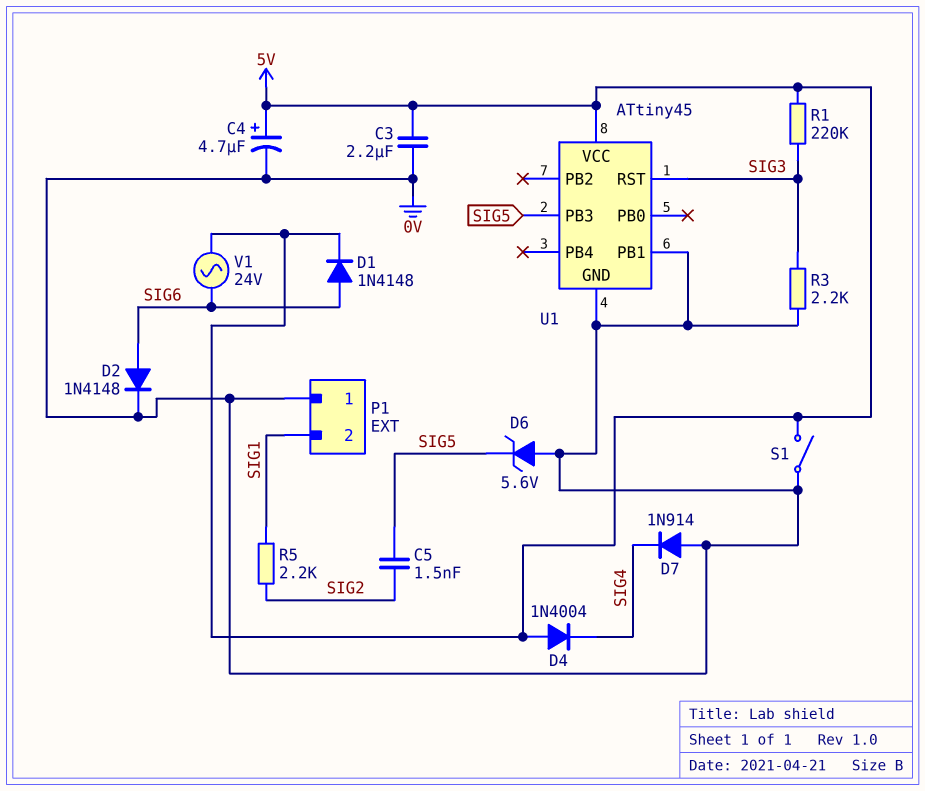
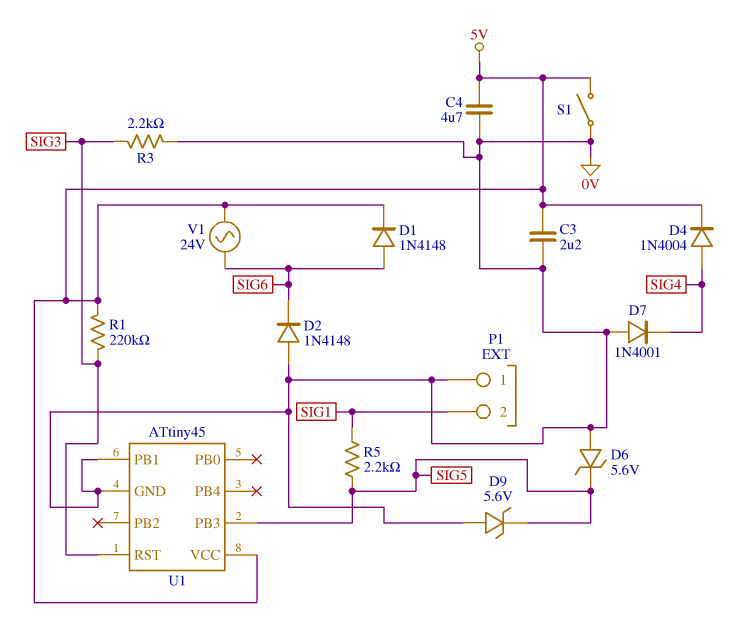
C4: 4.7uF (plus 5V, minus 0V) -> 4.7uF (0V, 5V)
C5: 1.5nF (SIG2, SIG5) -> none
D2: diode 1N4148 (A SIG6, K 0V) -> diode 1N4148 (A 0V, K SIG6)
D4: diode 1N4004 (A 5V, K SIG4) -> diode 1N4004 (A SIG4, K 5V)
D7: diode 1N914 (A 0V, K SIG4) -> diode 1N4001 (A 0V, K SIG4)
D9: none -> zener 5.6V (A 0V, K SIG5)
R5: 2.2k (SIG1, SIG2) -> 2.2k (SIG1, SIG5)

